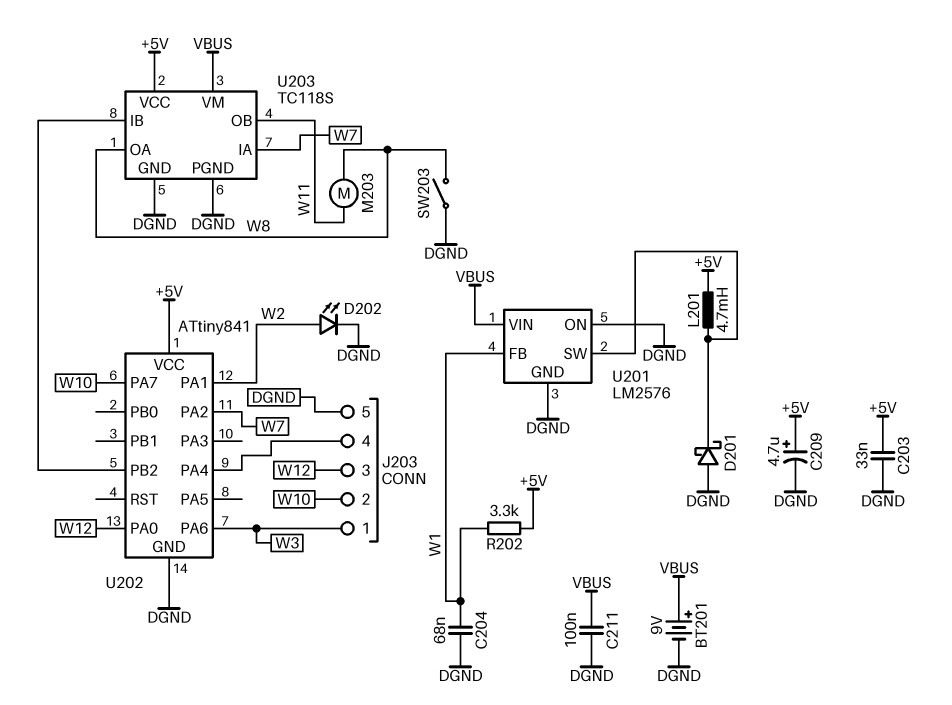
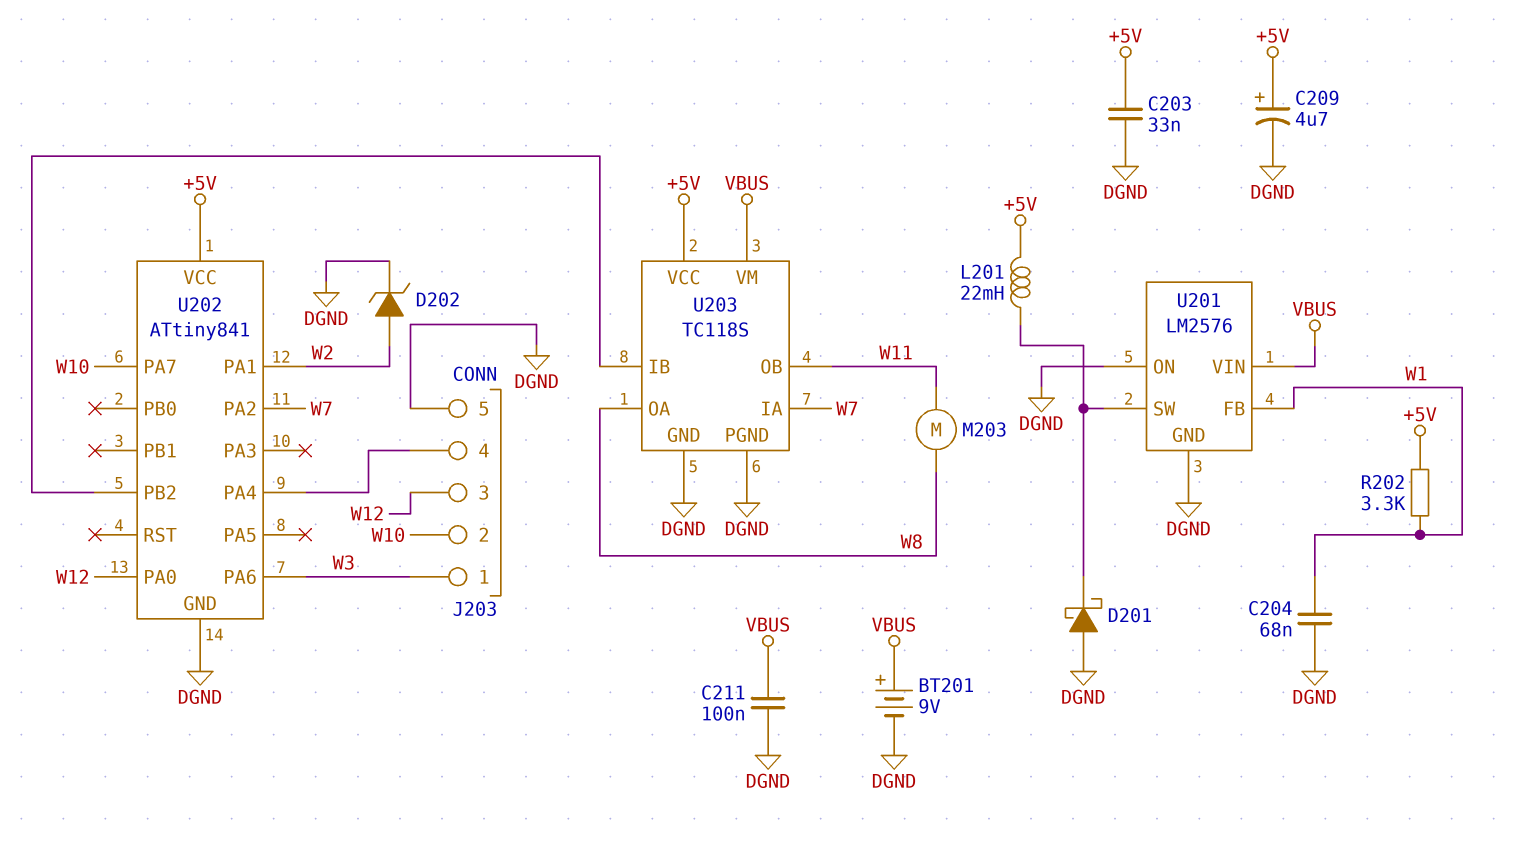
D202: LED (A W2, K DGND) -> zener (A W2, K DGND)
L201: 4.7mH (+5V, U201/SW) -> 22mH (+5V, U201/SW)
SW203: switch (DGND, W8) -> none

